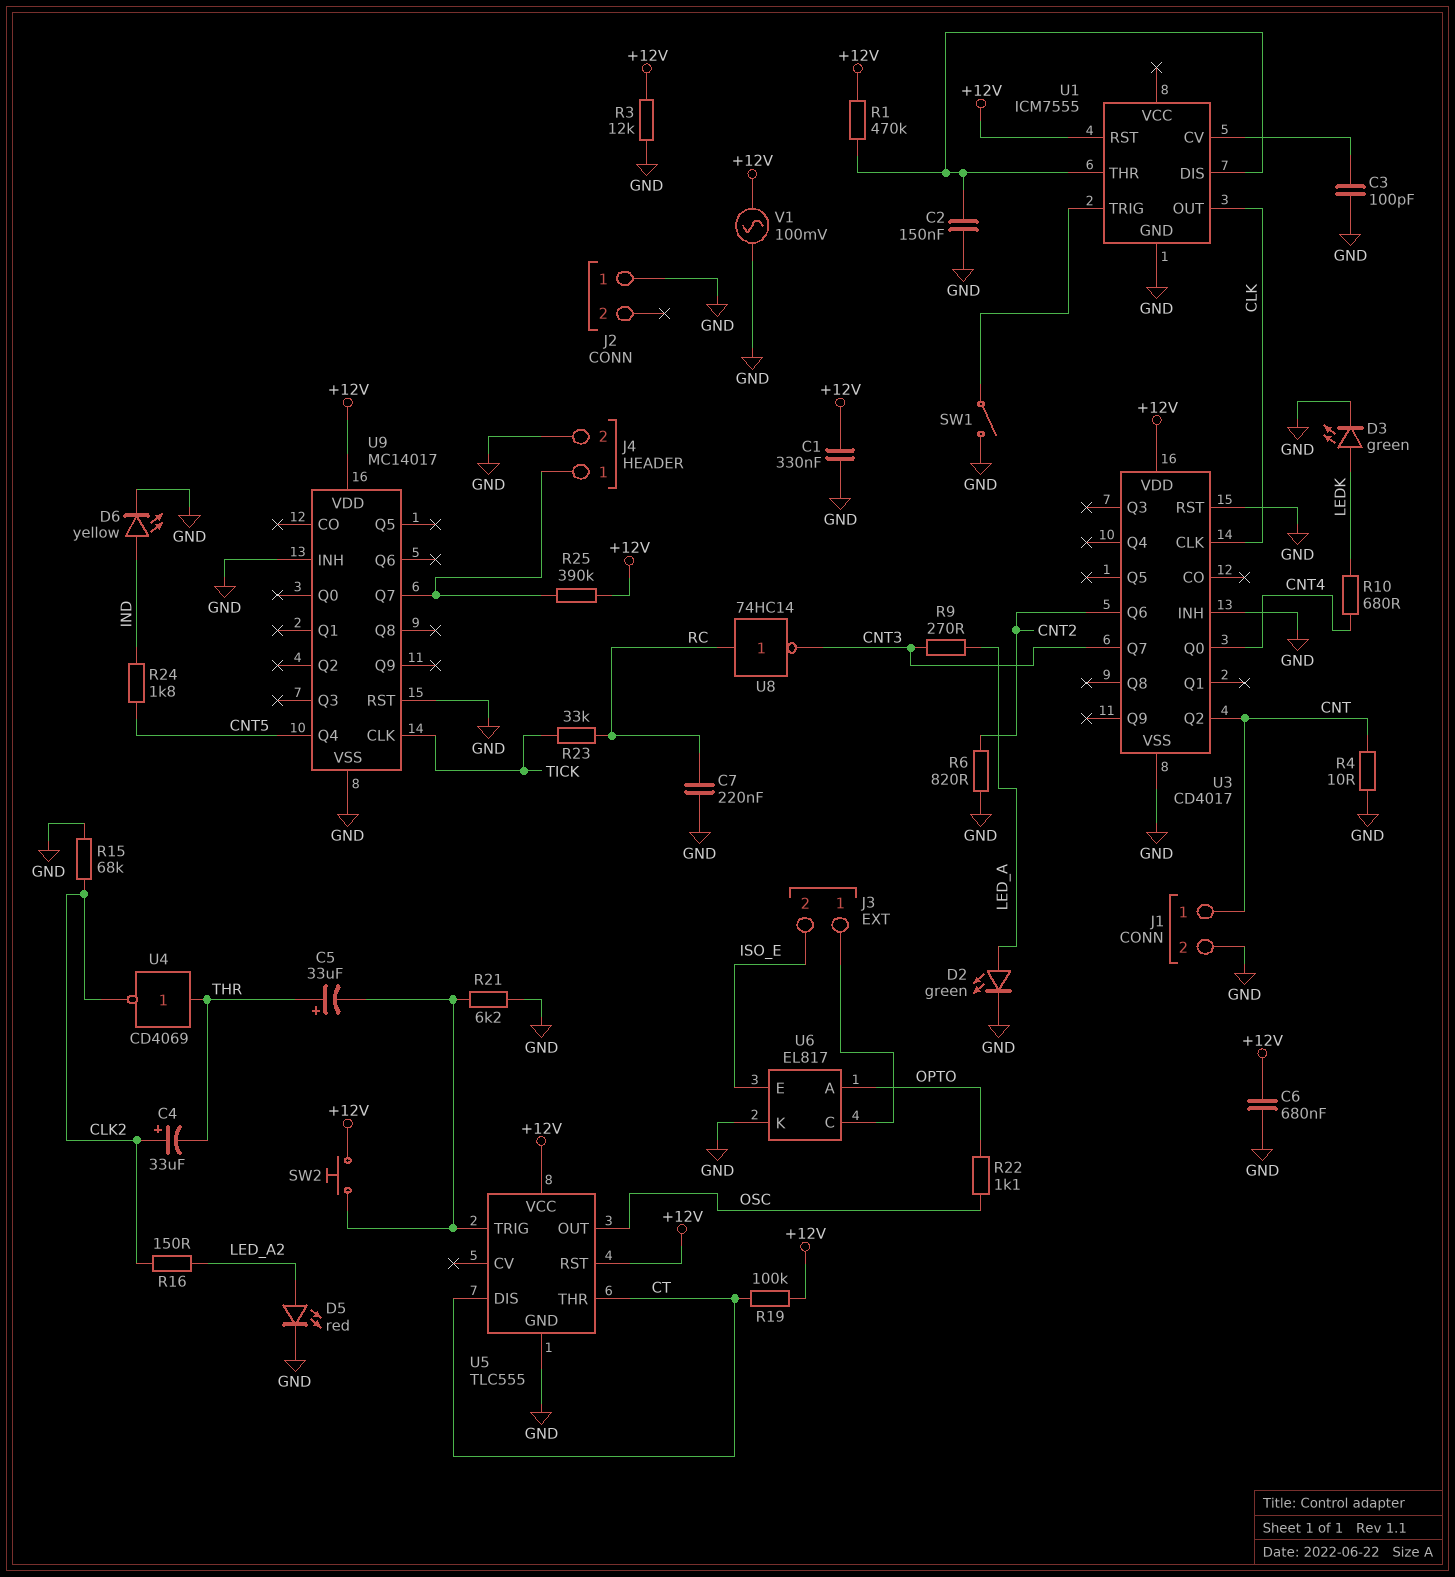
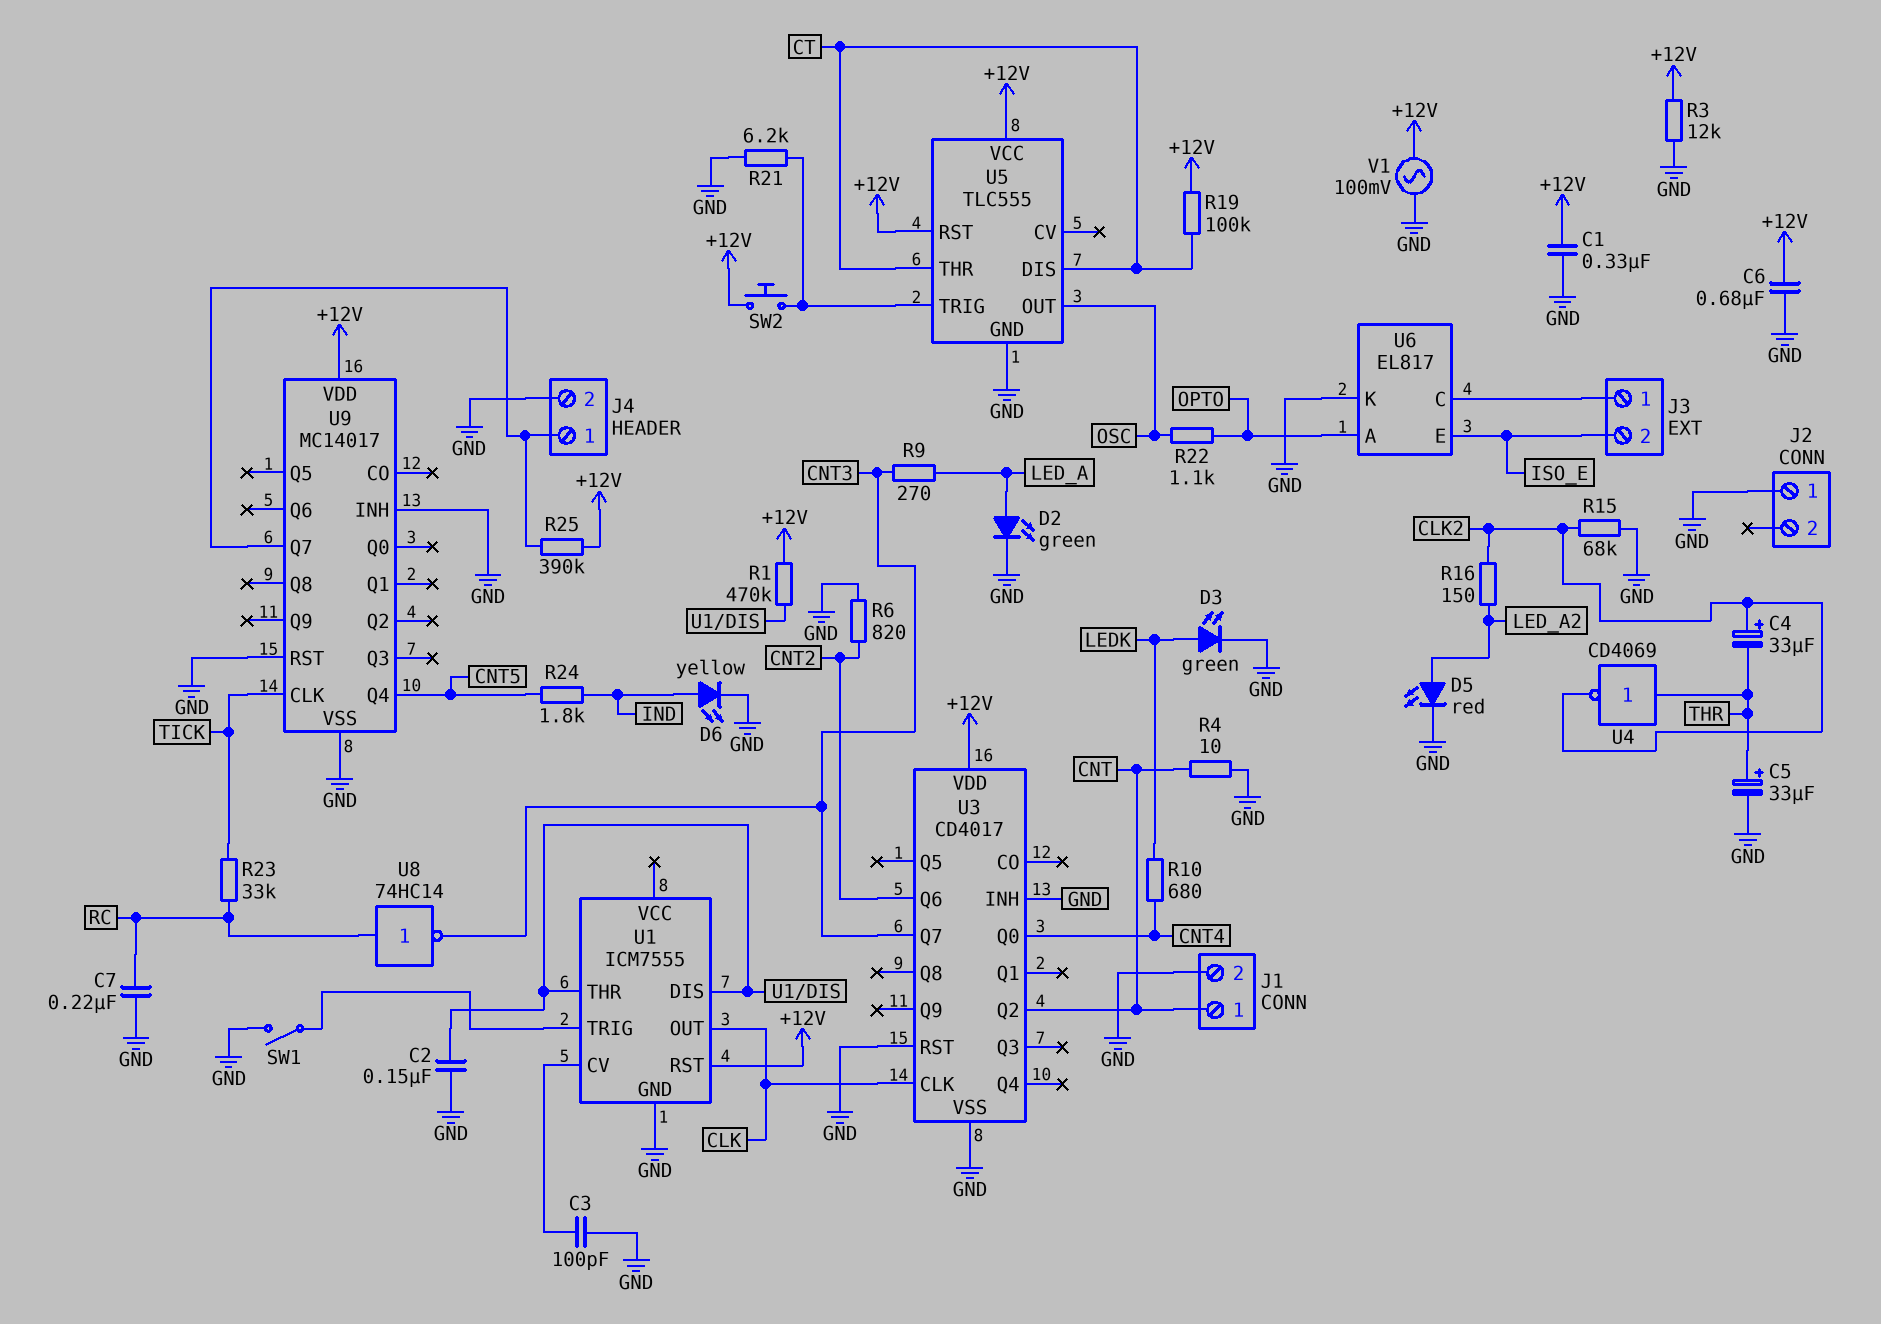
C5: 33uF (plus THR, minus U5/TRIG) -> 33uF (plus THR, minus GND)

